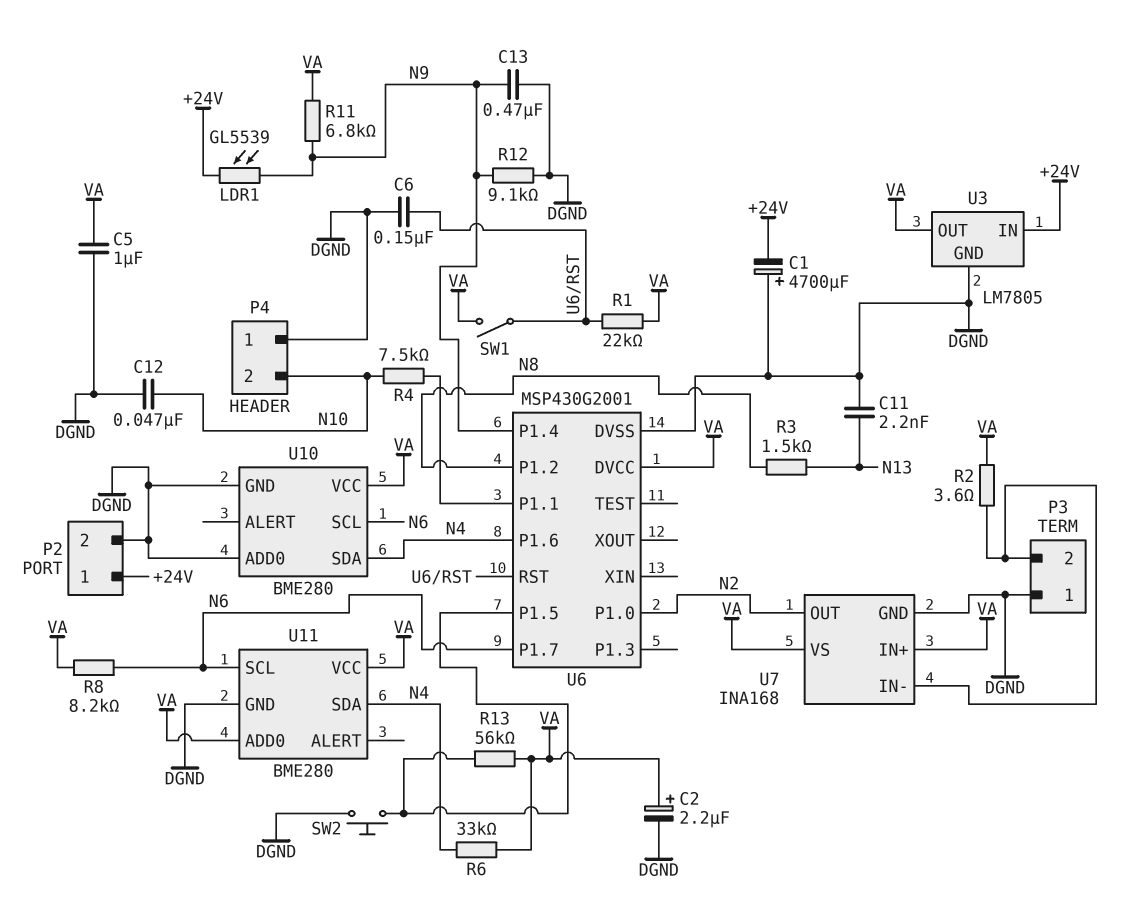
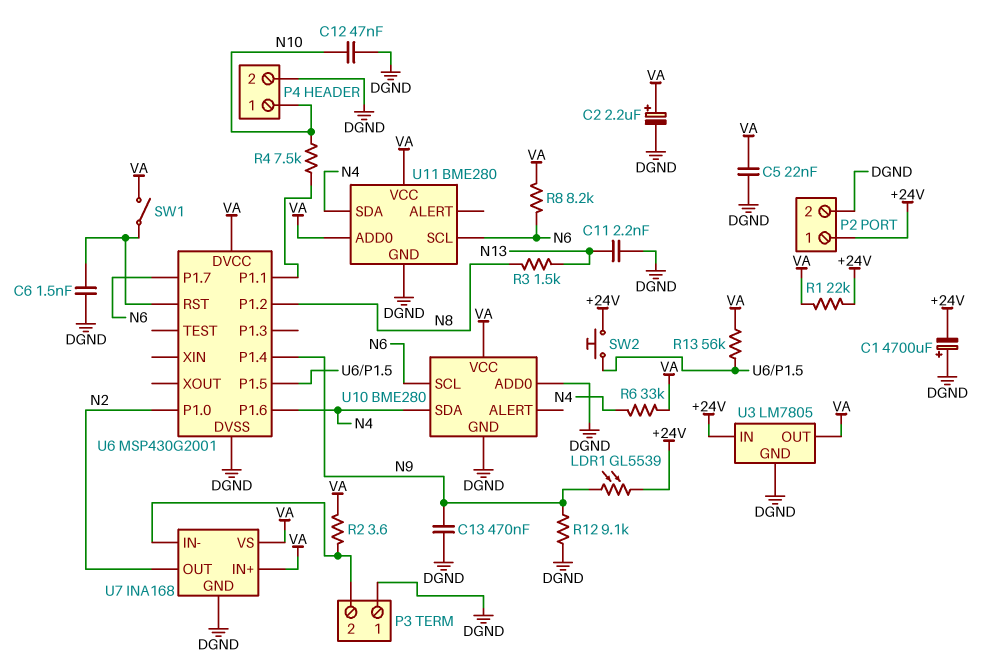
C5: 1uF (DGND, VA) -> 22nF (DGND, VA)
C6: 150nF (DGND, U6/RST) -> 1.5nF (DGND, U6/RST)
P4 pin 1: DGND -> N10
P4 pin 2: N10 -> DGND
R1: 22k (U6/RST, VA) -> 22k (+24V, VA)
R11: 6.8k (N9, VA) -> none
SW2: button (DGND, U6/P1.5) -> button (+24V, U6/P1.5)

